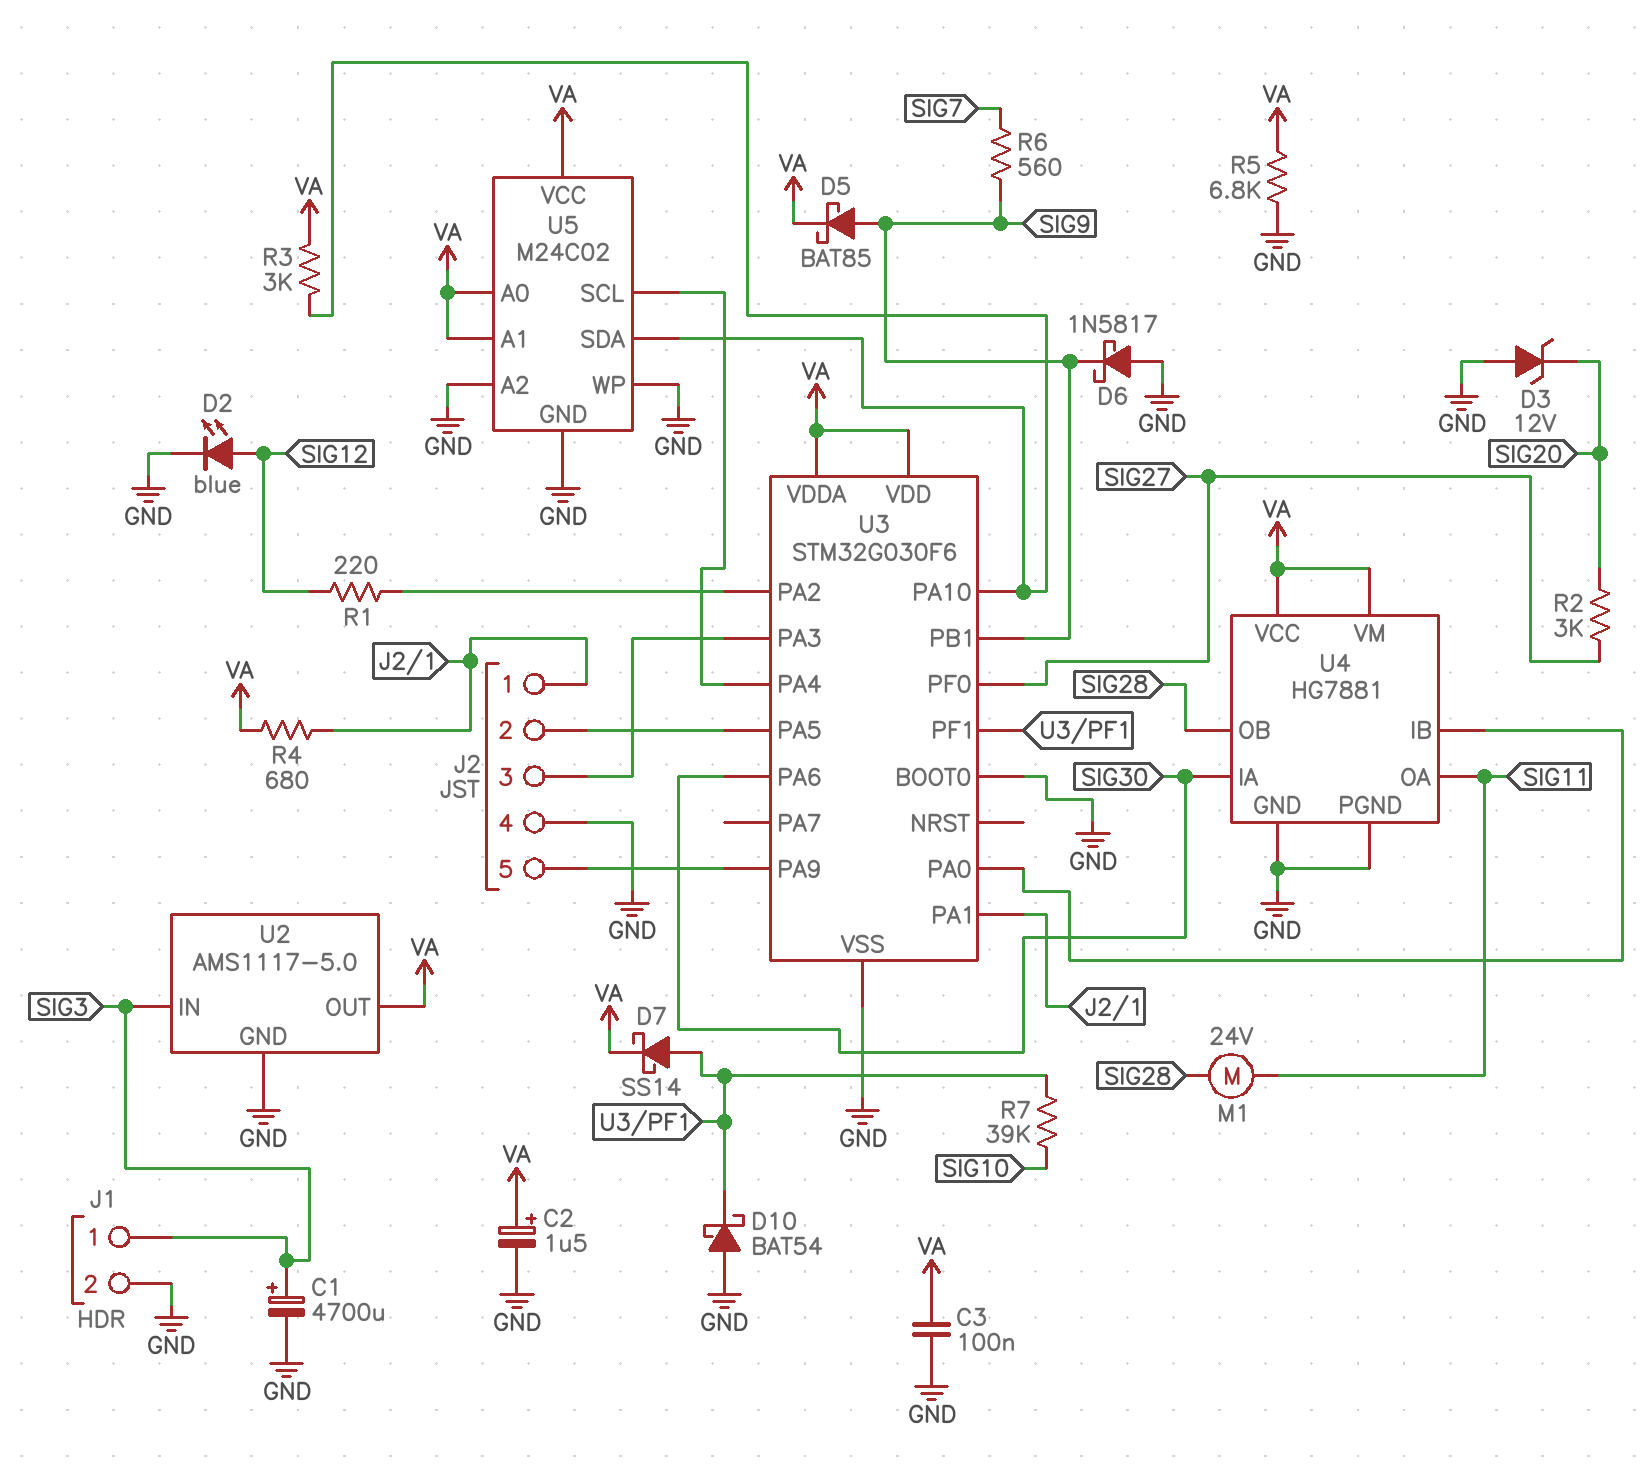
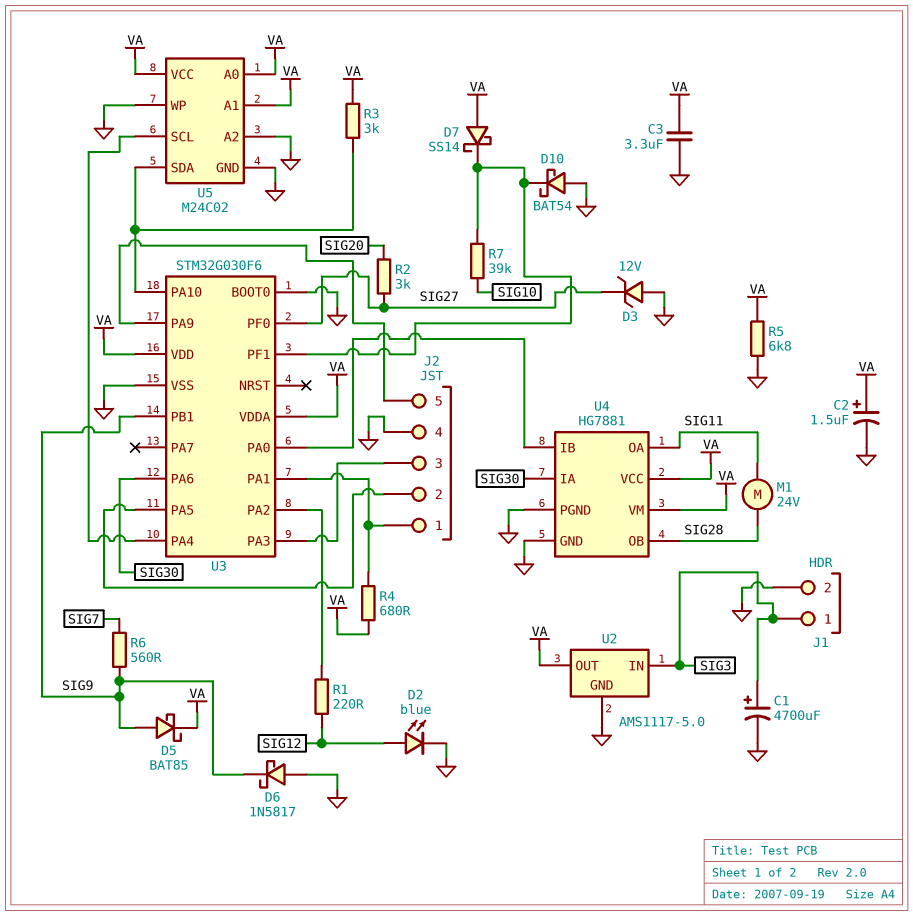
C3: 100nF (GND, VA) -> 3.3uF (GND, VA)
D3: zener 12V (A GND, K SIG20) -> zener 12V (A GND, K SIG27)
D7: schottky SS14 (A U3/PF1, K VA) -> schottky SS14 (A VA, K U3/PF1)

